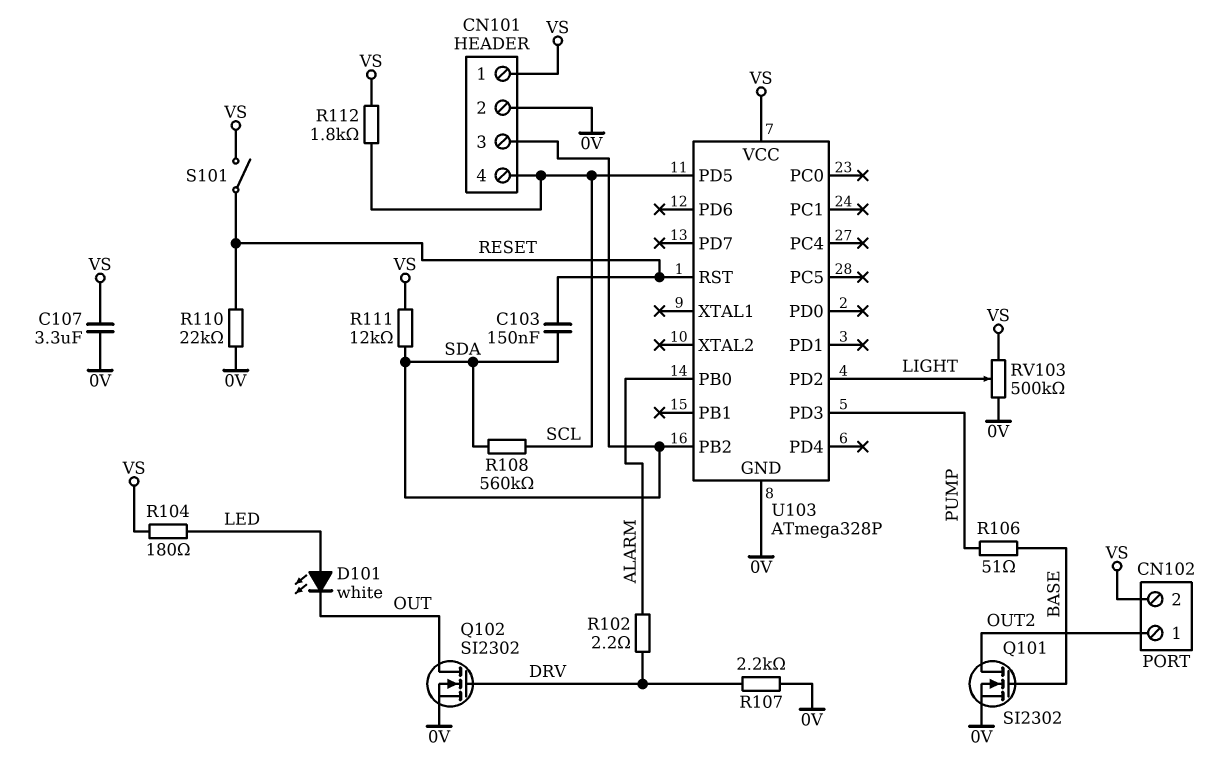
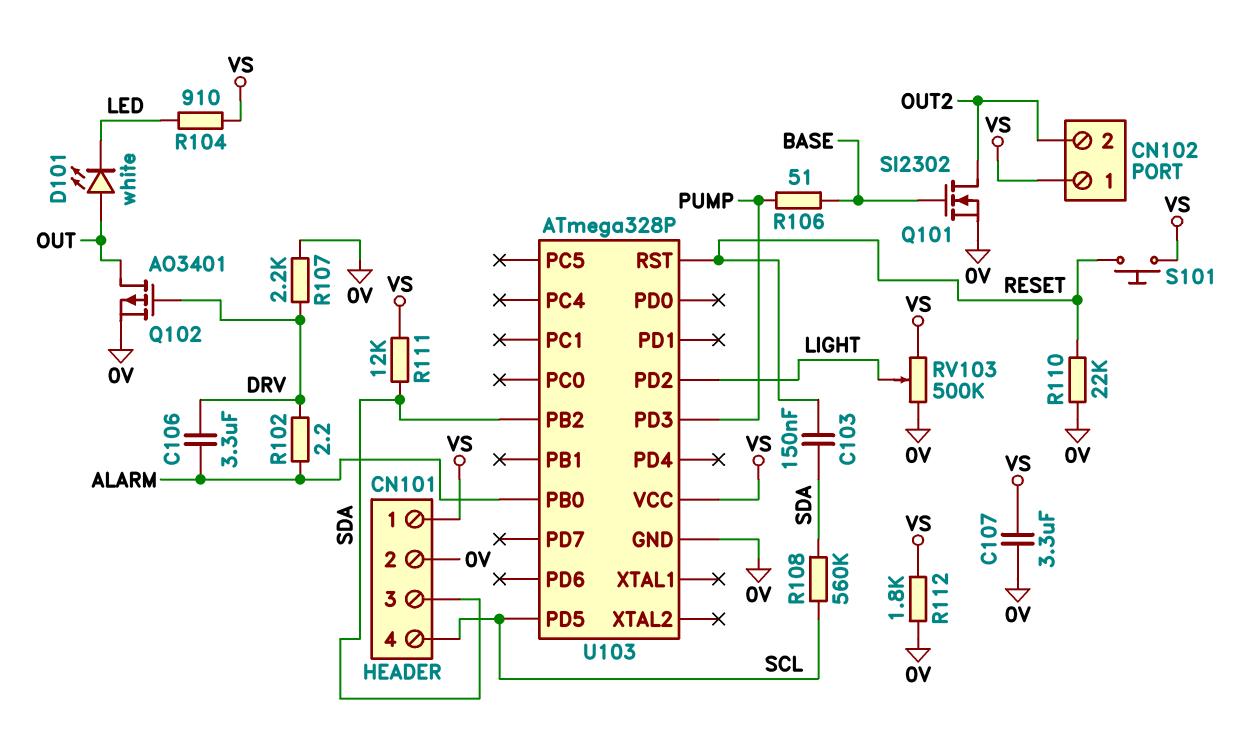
C106: none -> 3.3uF (ALARM, DRV)
CN102 pin 1: OUT2 -> VS
CN102 pin 2: VS -> OUT2
D101: LED white (A LED, K OUT) -> LED white (A OUT, K LED)
Q102: NMOS SI2302 (G DRV, D OUT, S 0V) -> PMOS AO3401 (G DRV, D OUT, S 0V)
R104: 180 (LED, VS) -> 910 (LED, VS)
R112: 1.8k (SCL, VS) -> 1.8k (0V, VS)
S101: switch (RESET, VS) -> button (RESET, VS)

